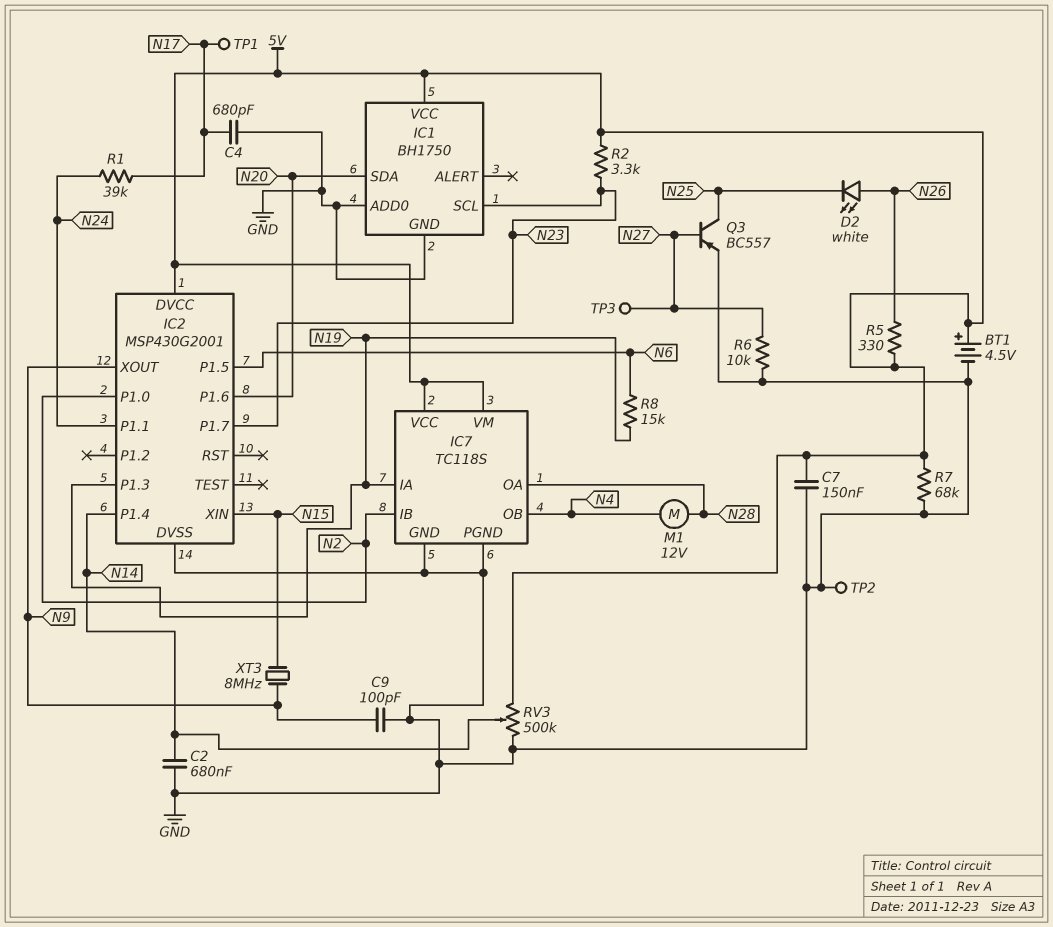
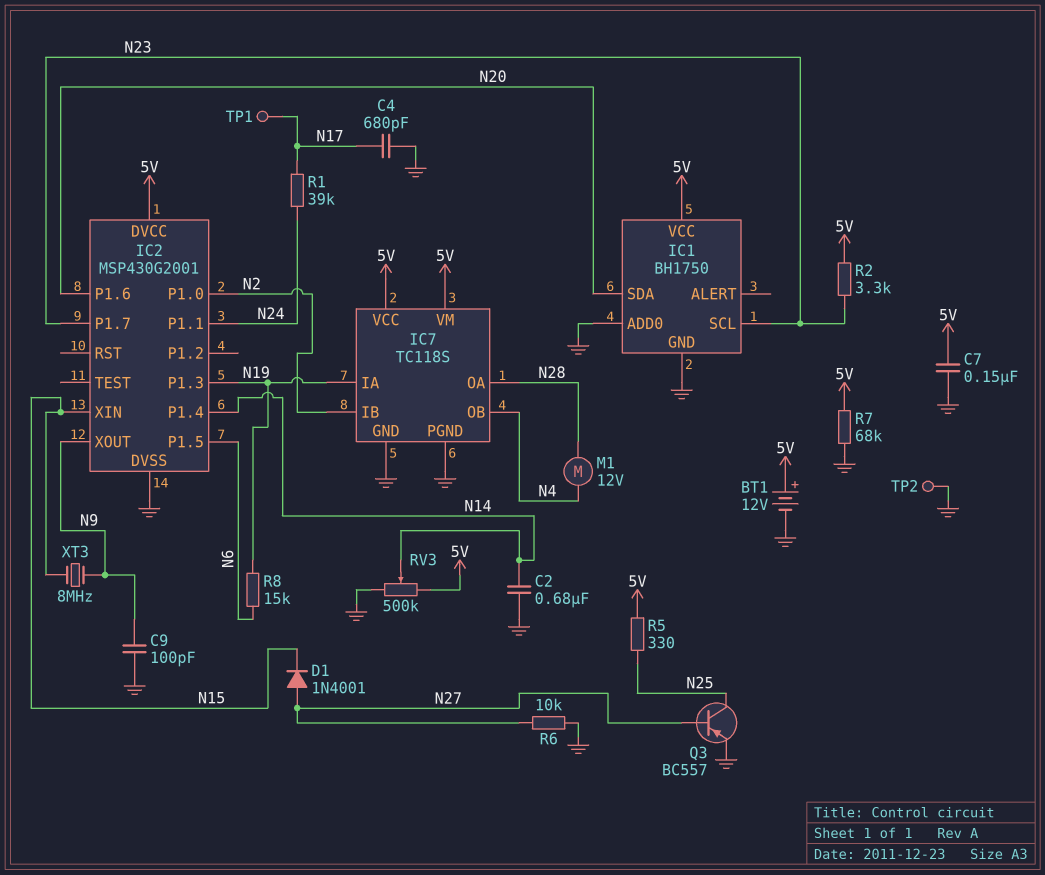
BT1: 4.5V (plus 5V, minus GND) -> 12V (plus 5V, minus GND)
D1: none -> diode 1N4001 (A N27, K N15)
D2: LED white (A N26, K N25) -> none
R5: 330 (5V, N26) -> 330 (5V, N25)
TP3: test point (N27) -> none

